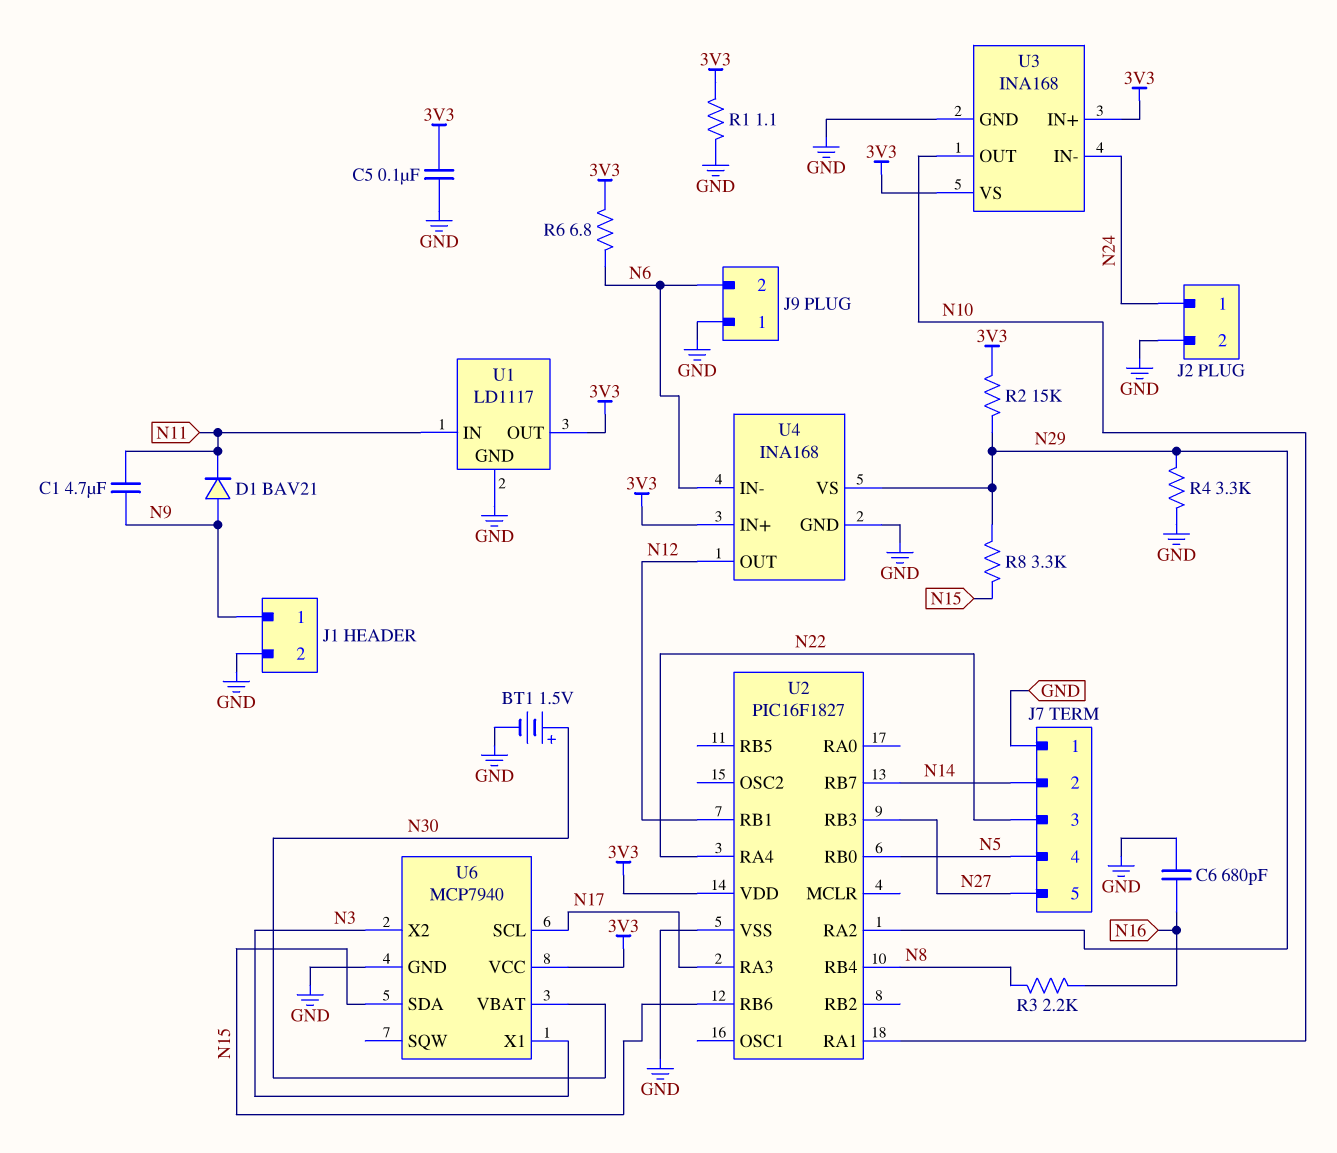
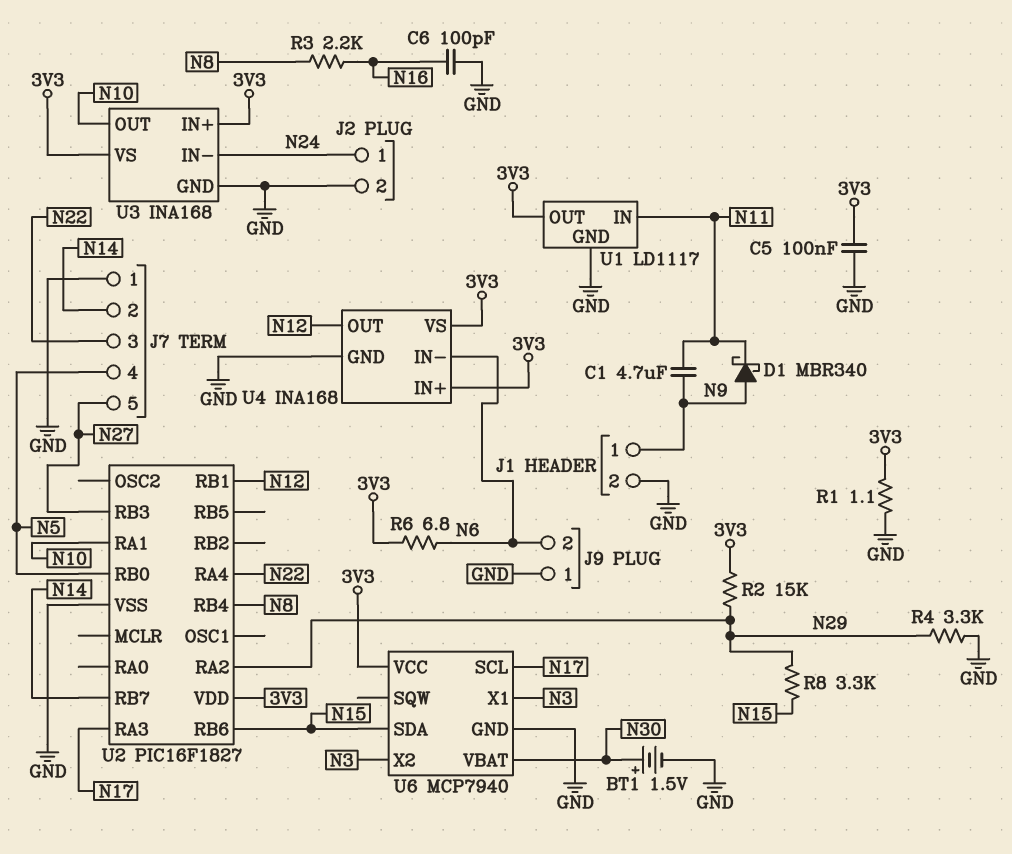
C6: 680pF (GND, N16) -> 100pF (GND, N16)
D1: diode BAV21 (A N9, K N11) -> schottky MBR340 (A N9, K N11)
U4 pin VS: N29 -> 3V3

